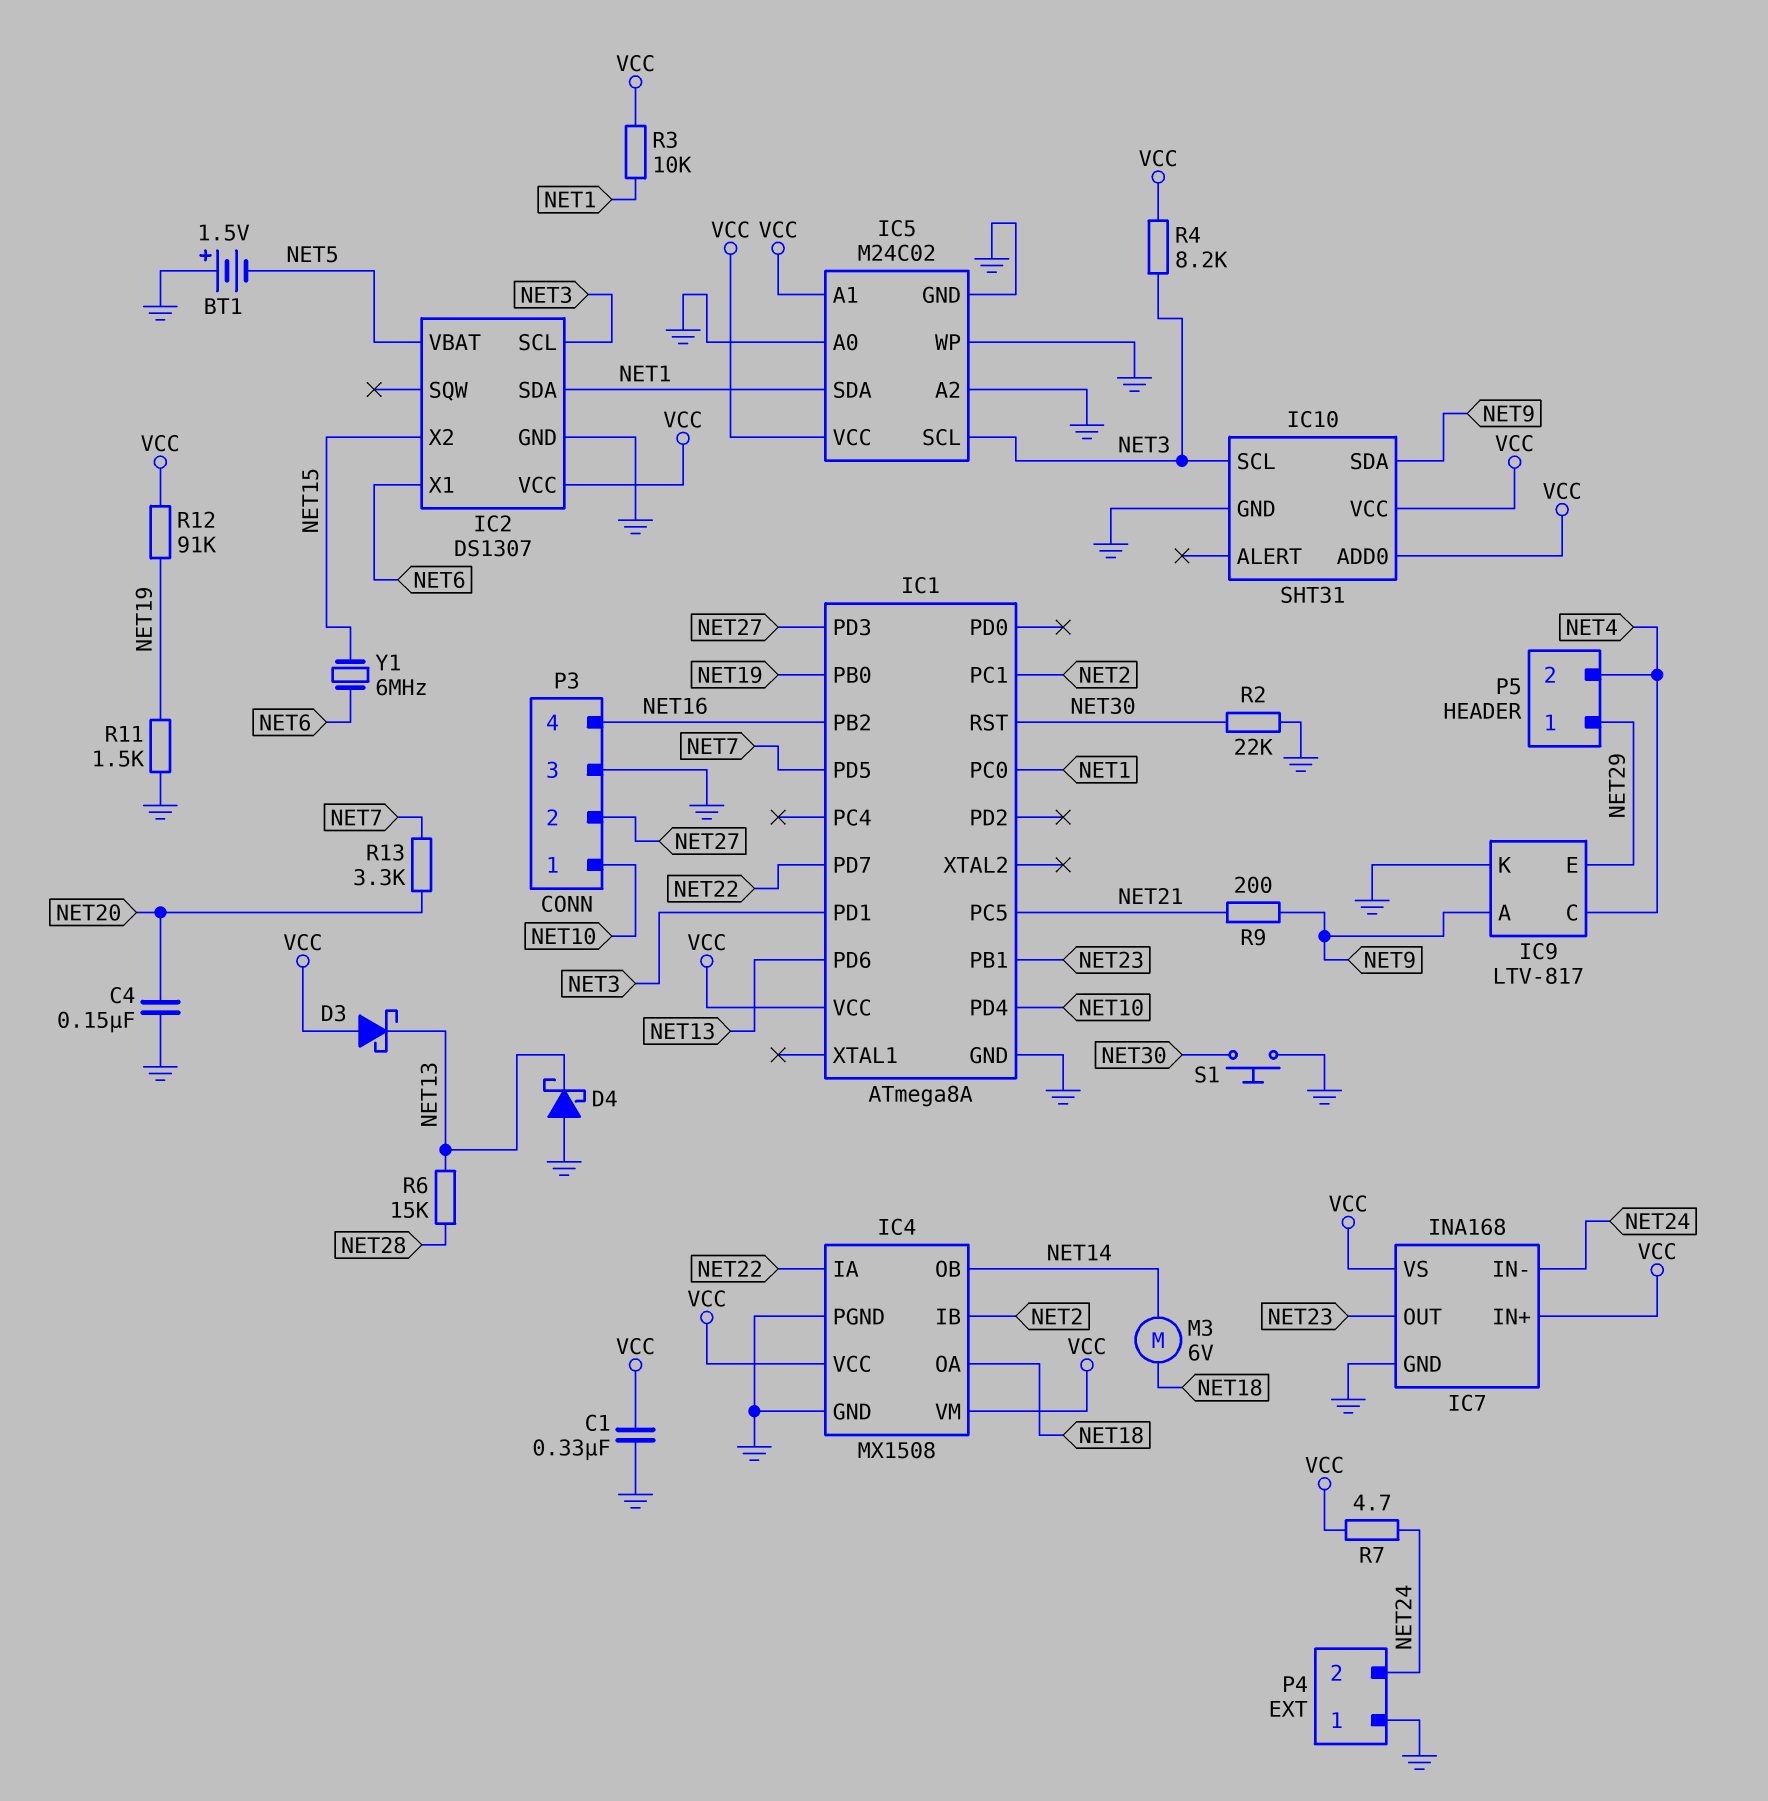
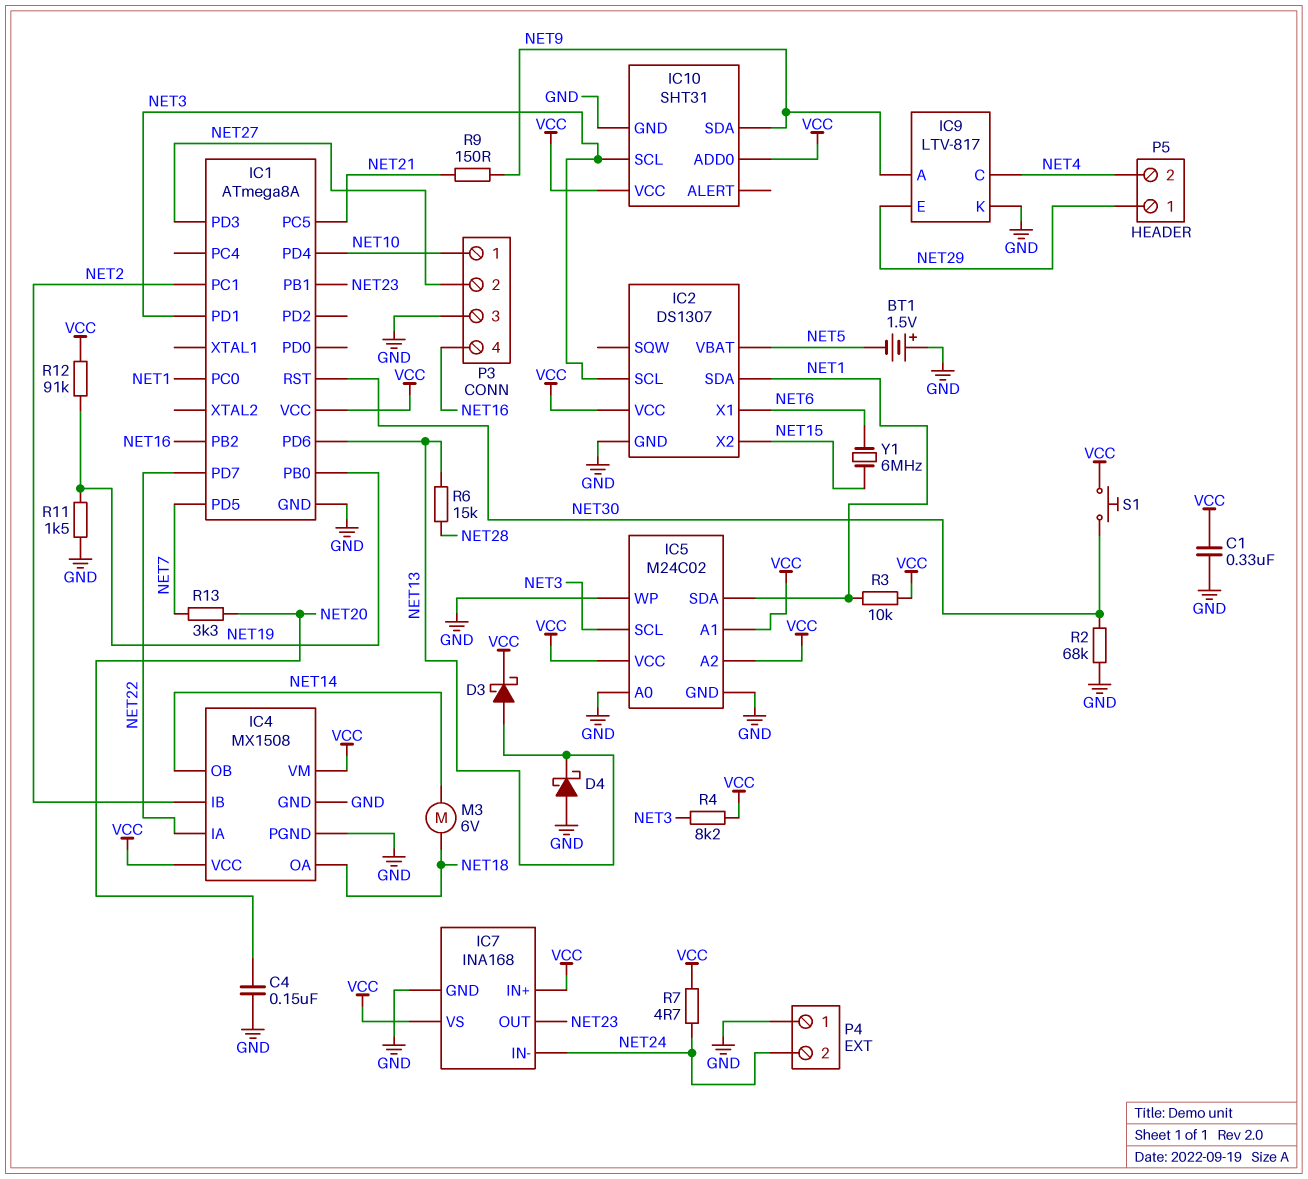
D3: schottky (A VCC, K NET13) -> schottky (A NET13, K VCC)
IC5 pin A2: GND -> VCC
R2: 22k (GND, NET30) -> 68k (GND, NET30)
R9: 200 (NET9, NET21) -> 150 (NET9, NET21)
S1: button (GND, NET30) -> button (NET30, VCC)

